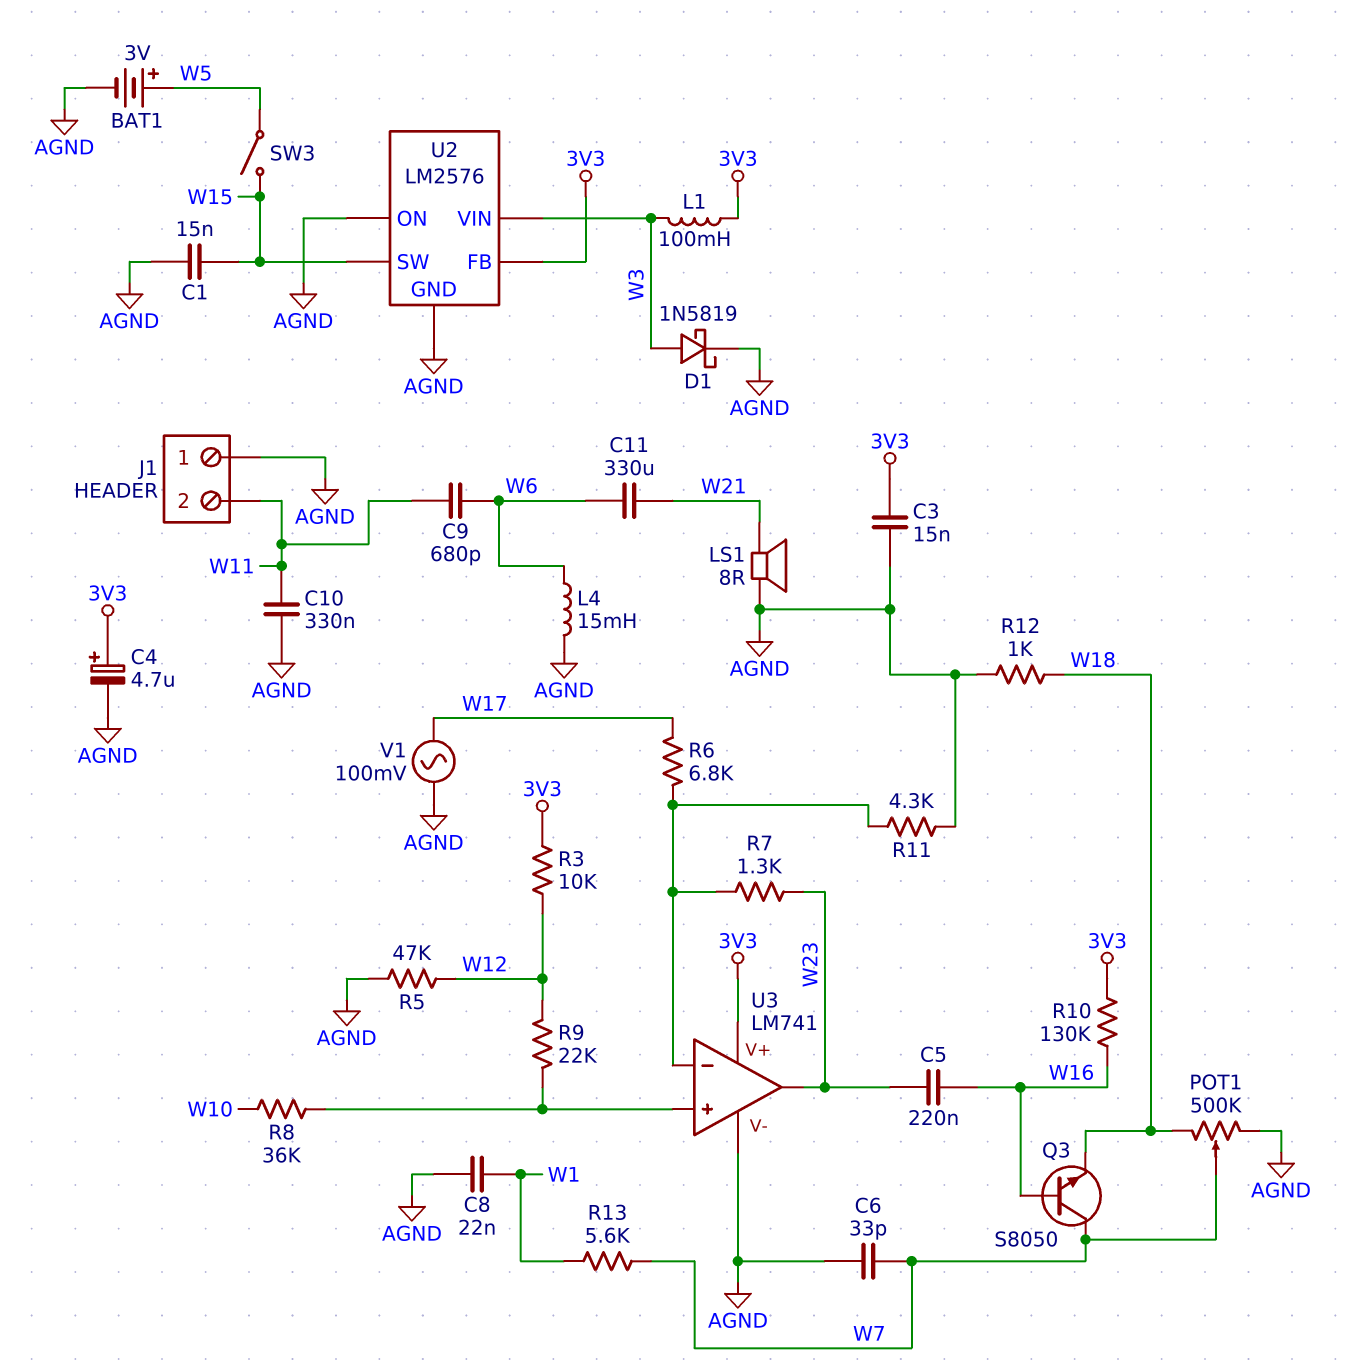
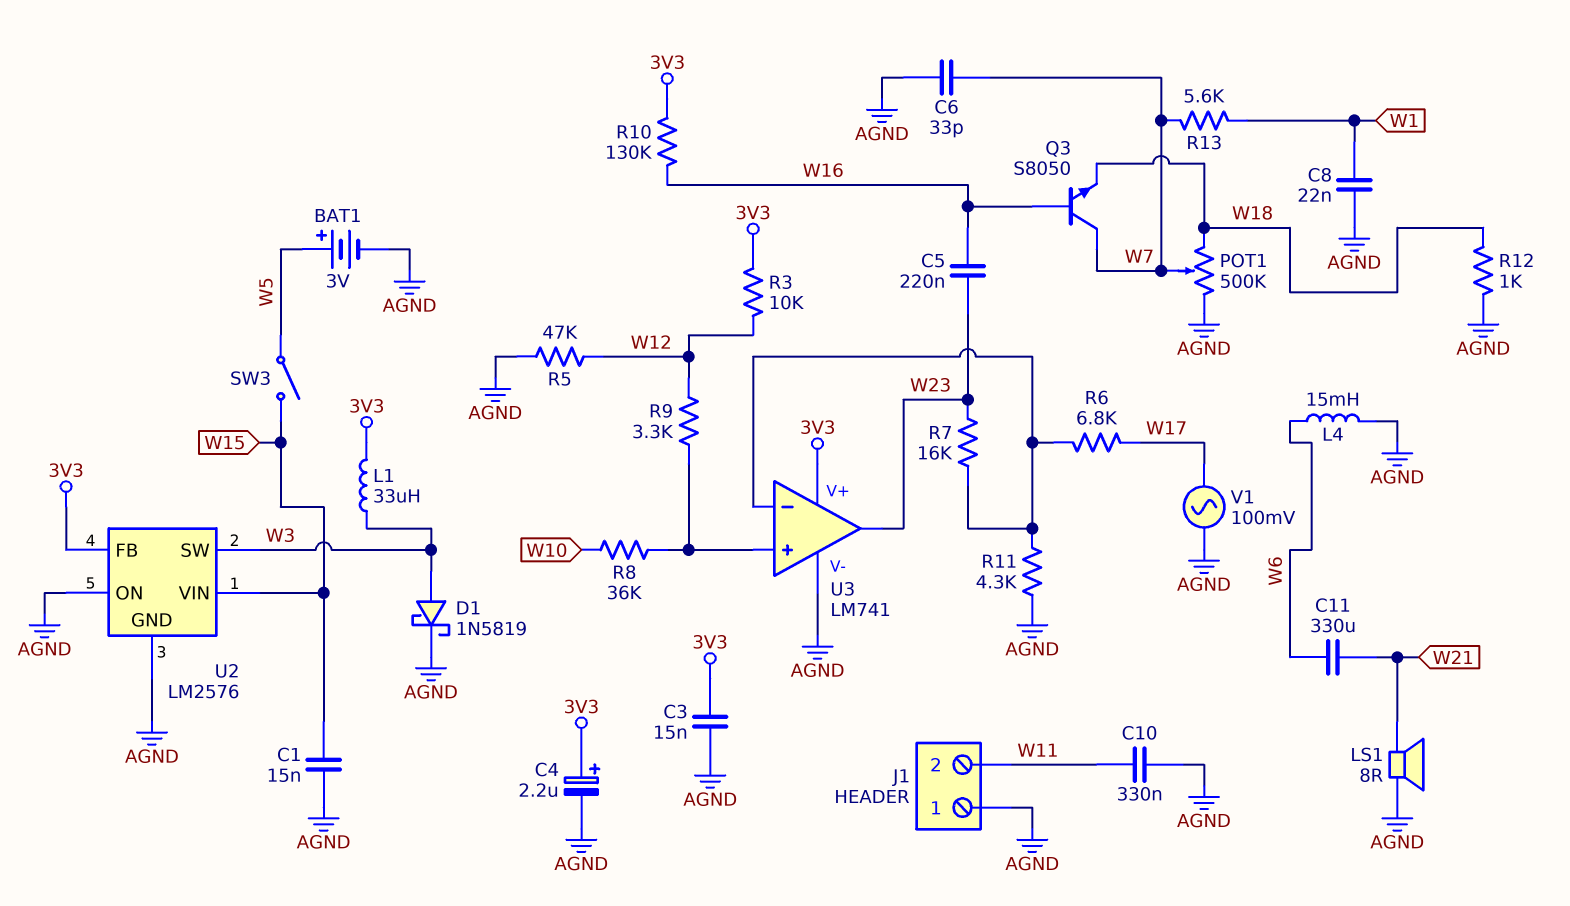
C4: 4.7uF (plus 3V3, minus AGND) -> 2.2uF (plus 3V3, minus AGND)
C9: 680pF (W6, W11) -> none
L1: 100mH (3V3, W3) -> 33uH (3V3, W3)
R7: 1.3k (U3/in-, W23) -> 16k (U3/in-, W23)
R9: 22k (U3/in+, W12) -> 3.3k (U3/in+, W12)
U2 pin SW: W15 -> W3
U2 pin VIN: W3 -> W15

